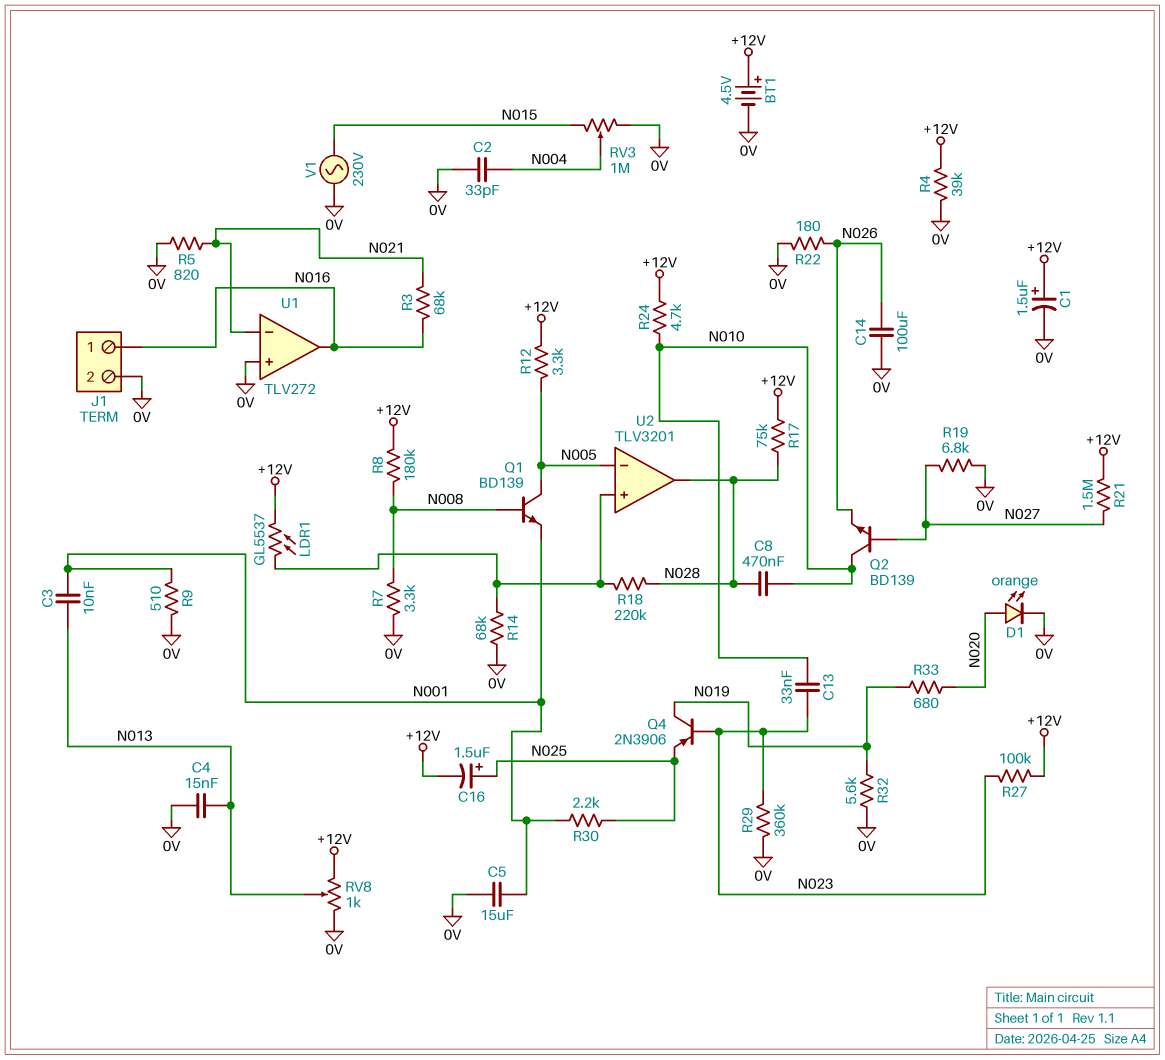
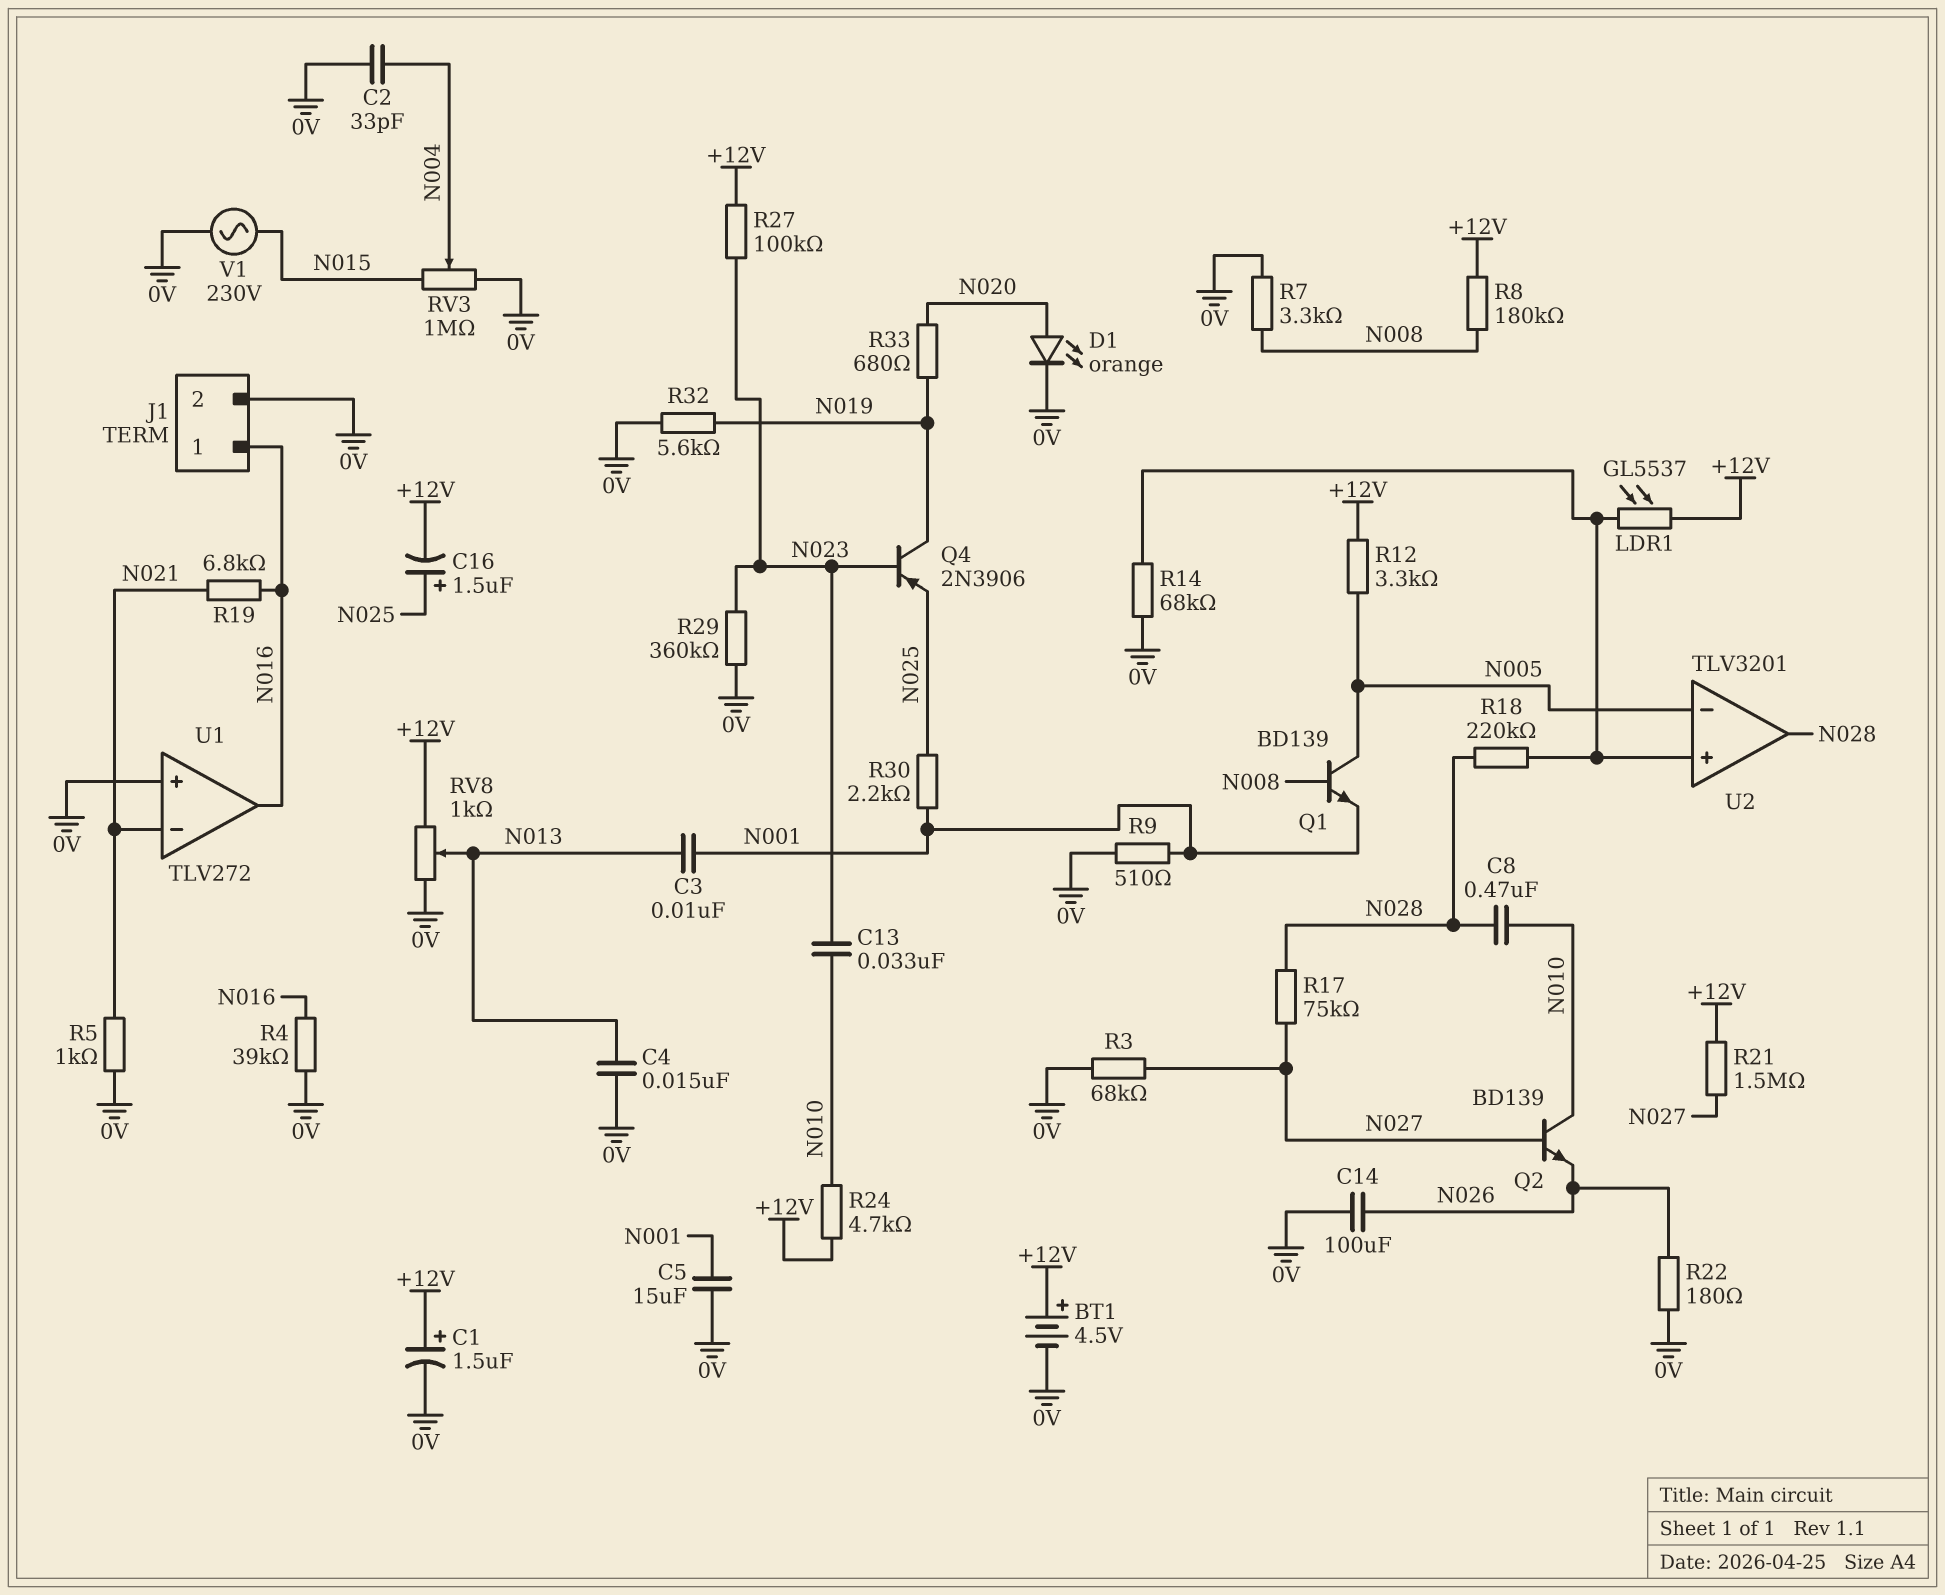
R3: 68k (N016, N021) -> 68k (0V, N027)
R4: 39k (+12V, 0V) -> 39k (0V, N016)
R5: 820 (0V, N021) -> 1k (0V, N021)
R17: 75k (+12V, N028) -> 75k (N027, N028)
R19: 6.8k (0V, N027) -> 6.8k (N016, N021)

